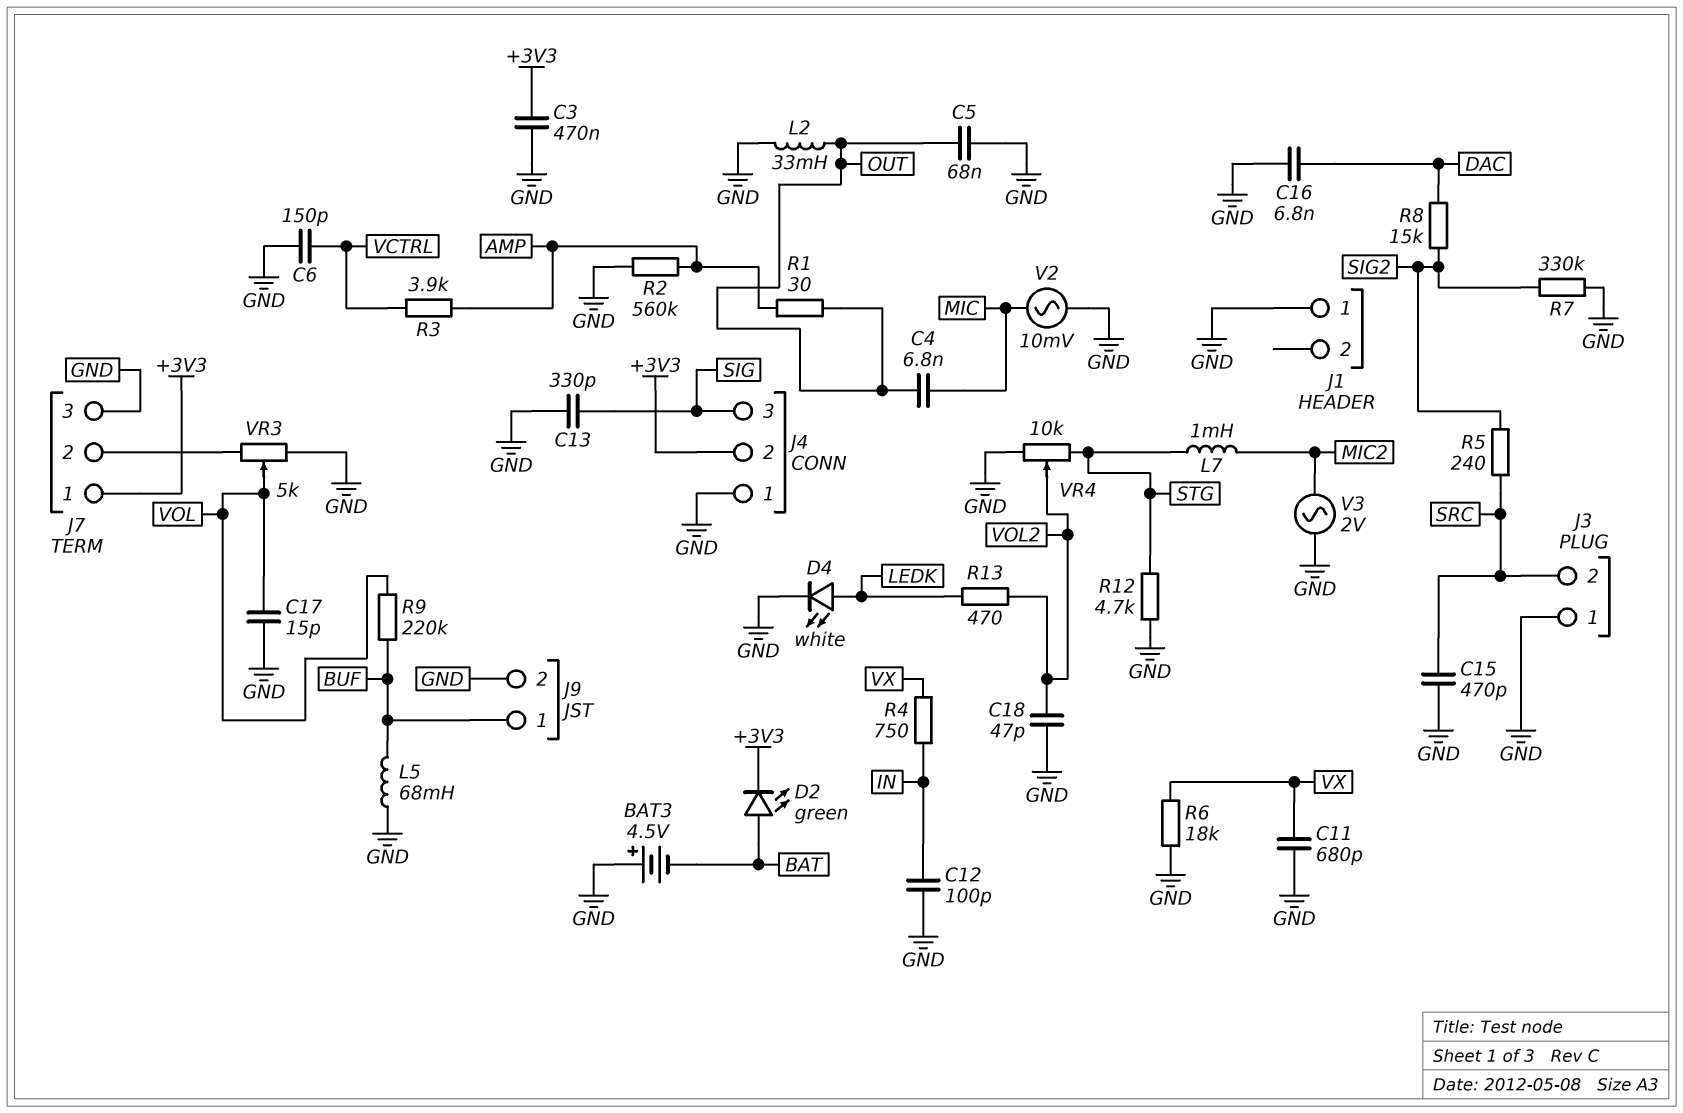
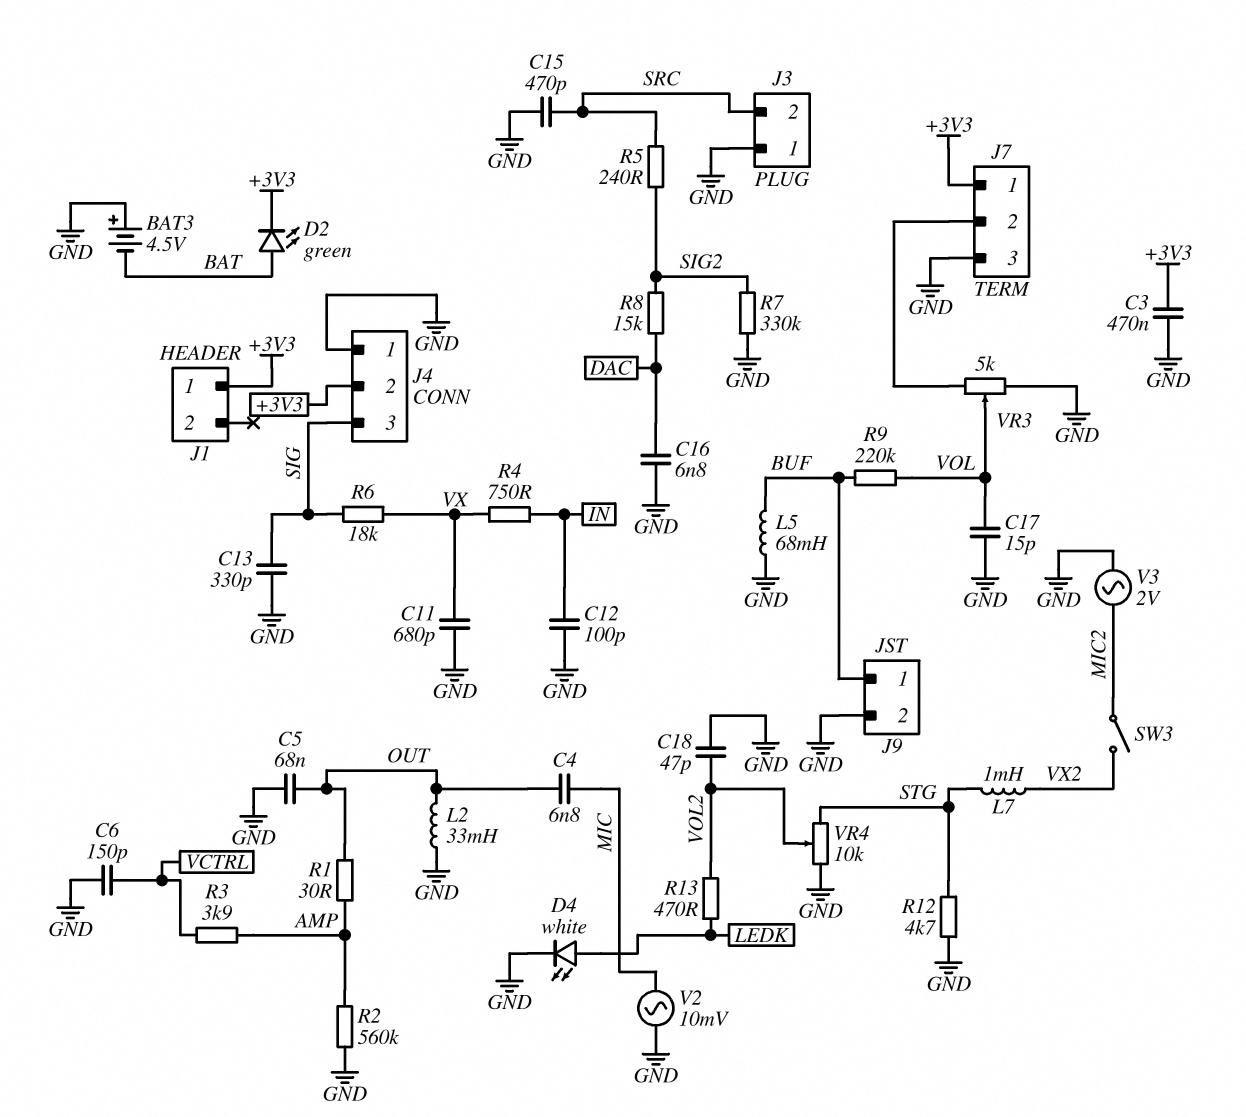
J1 pin 1: GND -> +3V3
L7: 1mH (MIC2, STG) -> 1mH (STG, VX2)
R6: 18k (GND, VX) -> 18k (SIG, VX)
SW3: none -> switch (MIC2, VX2)

